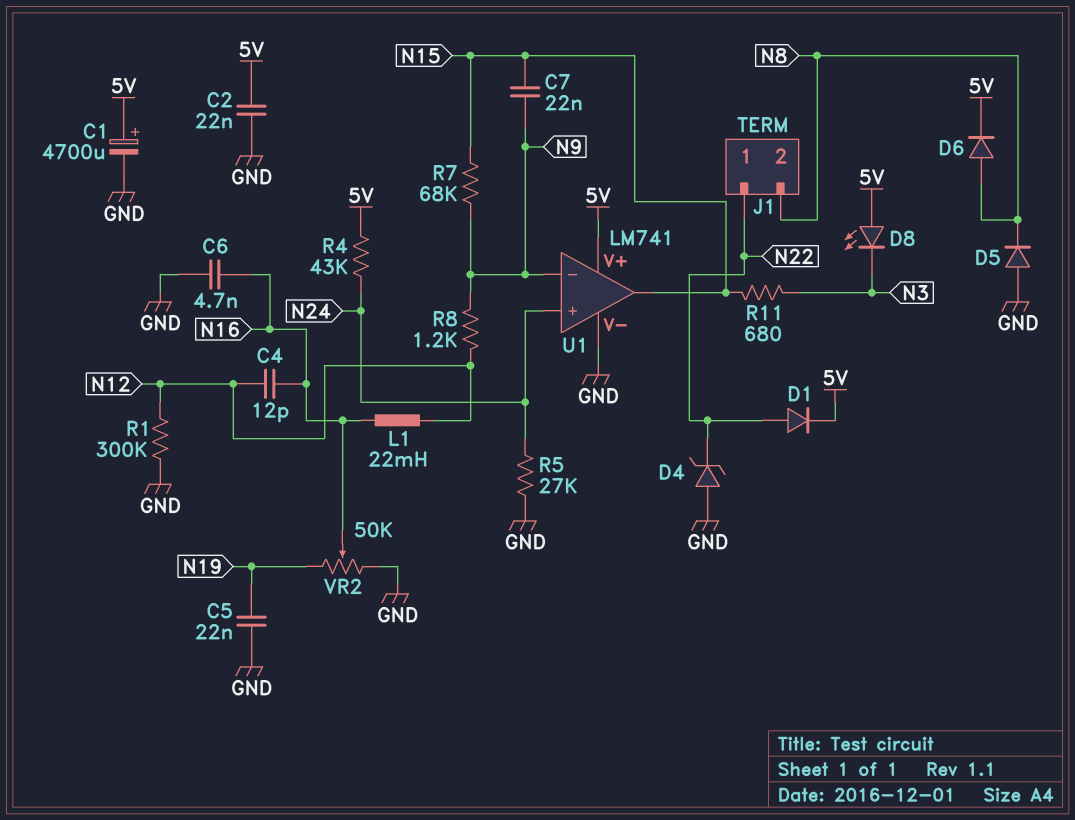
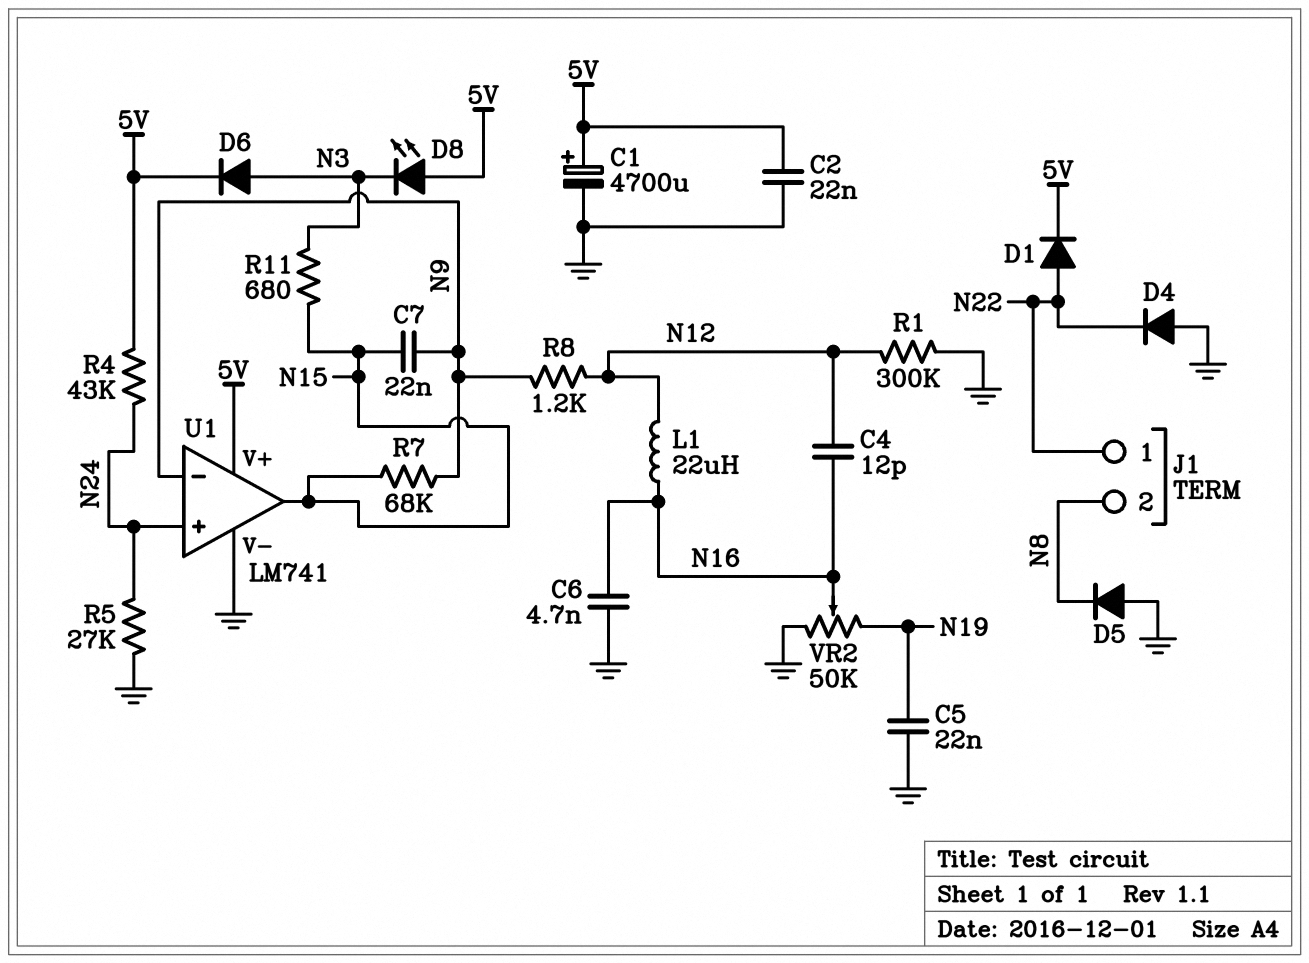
D4: zener (A GND, K N22) -> diode (A GND, K N22)
D6: diode (A N8, K 5V) -> diode (A N3, K 5V)
L1: 22mH (N12, N16) -> 22uH (N12, N16)

